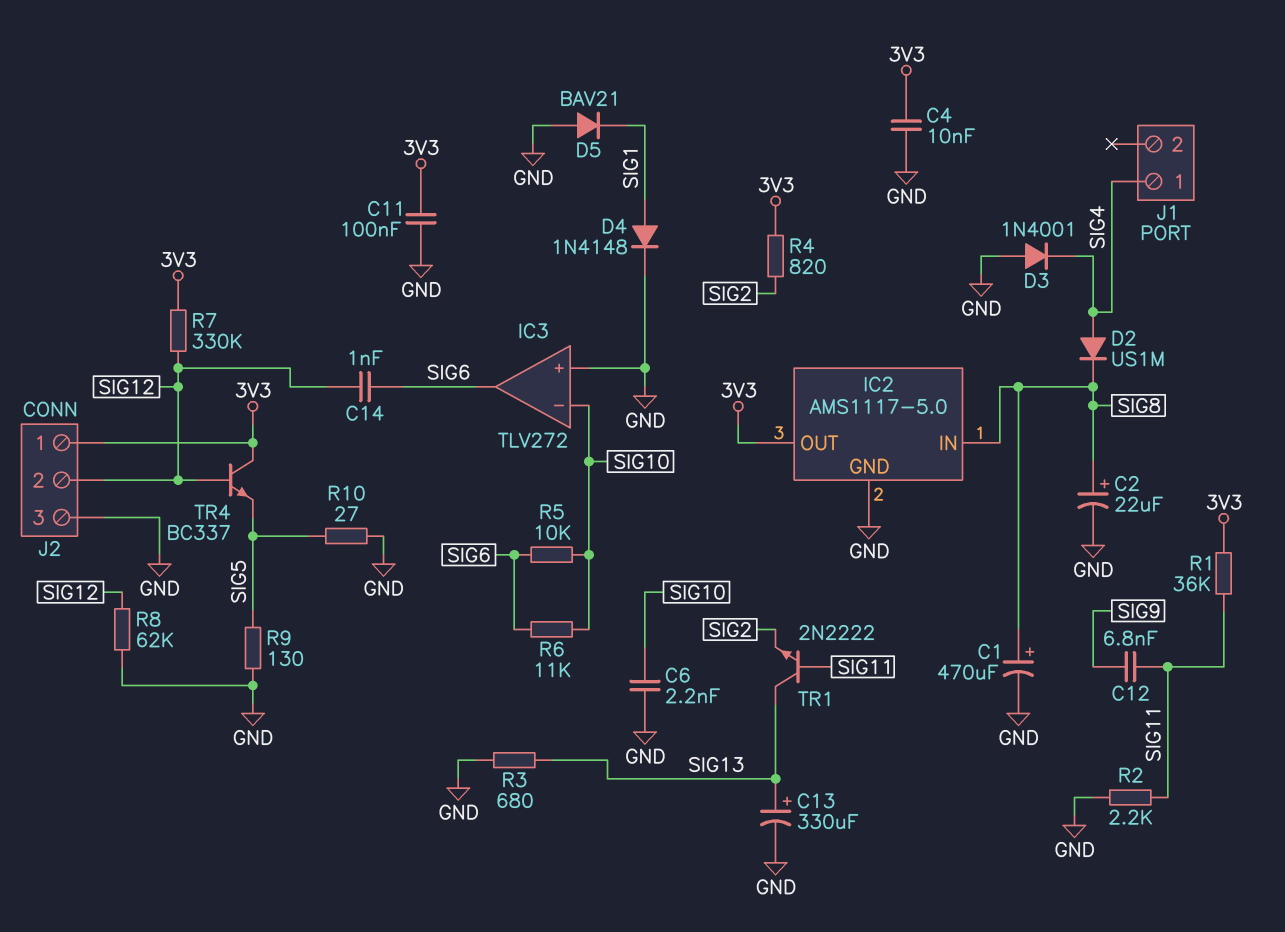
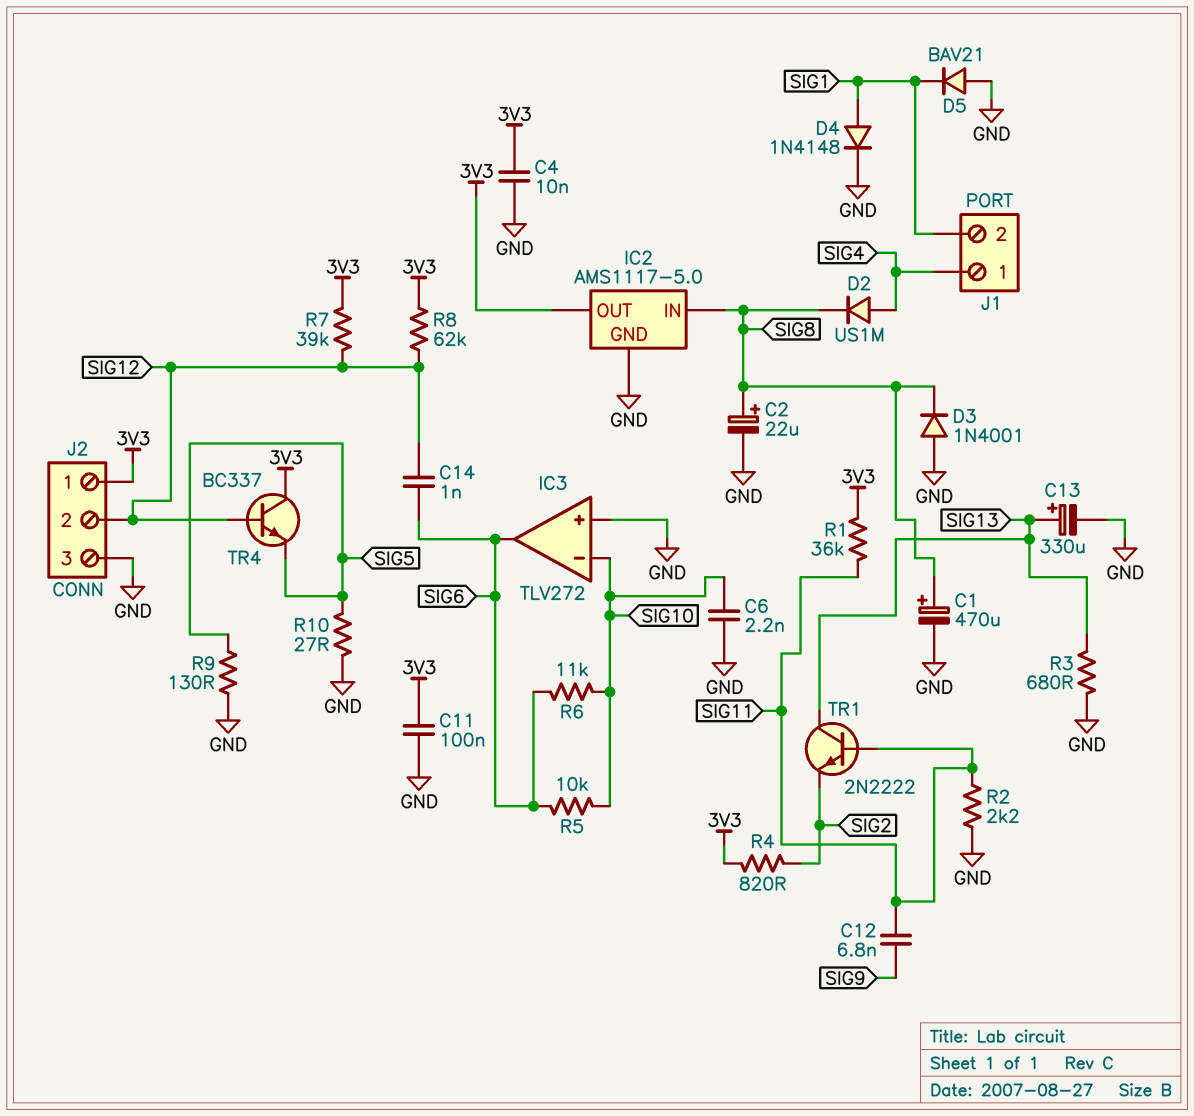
D3: diode 1N4001 (A GND, K SIG4) -> diode 1N4001 (A GND, K SIG8)
J1 pin 2: none -> SIG1
R7: 330k (3V3, SIG12) -> 39k (3V3, SIG12)
R8: 62k (GND, SIG12) -> 62k (3V3, SIG12)

